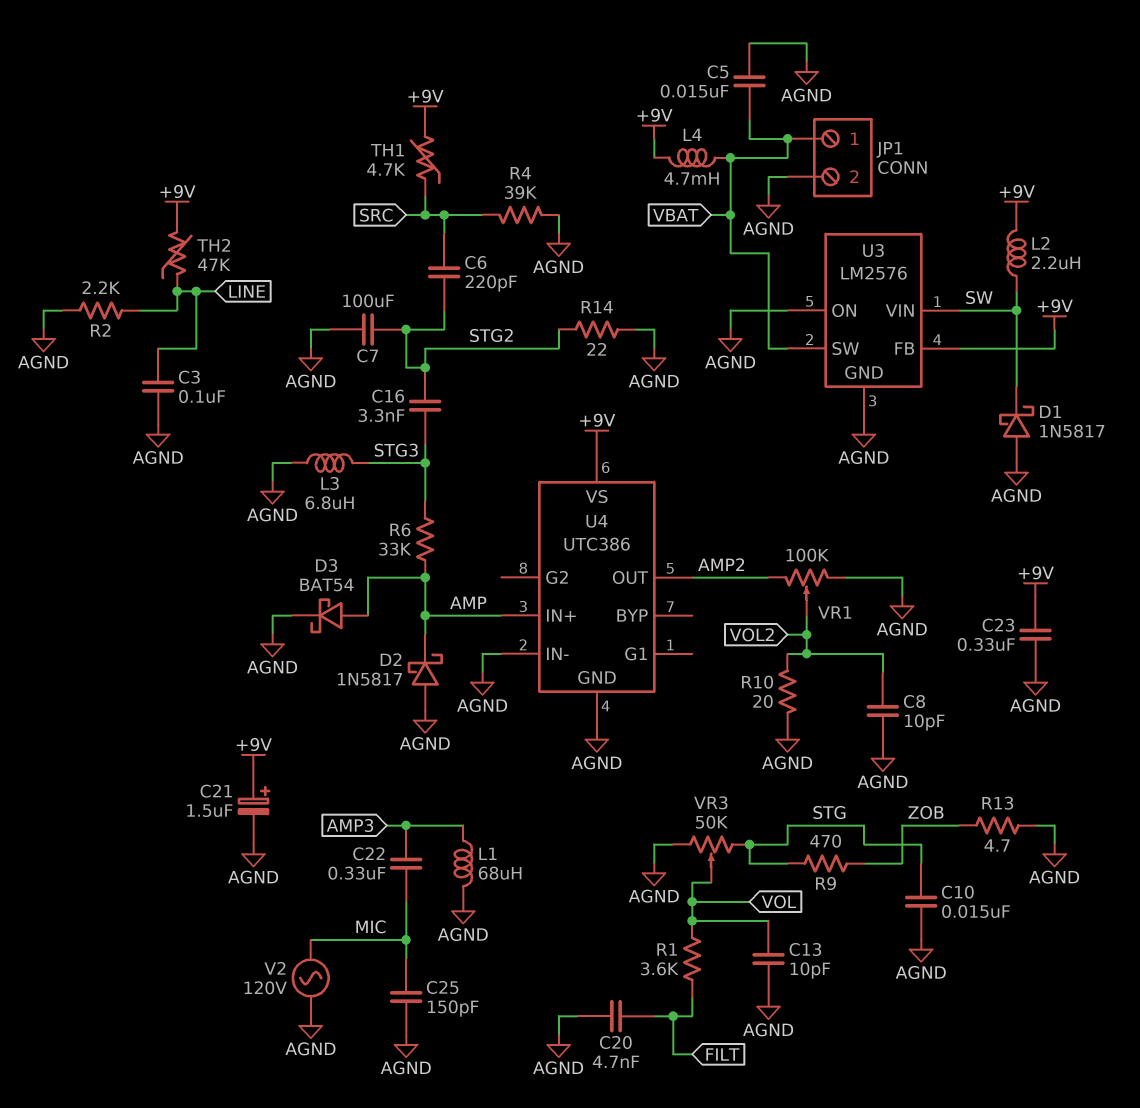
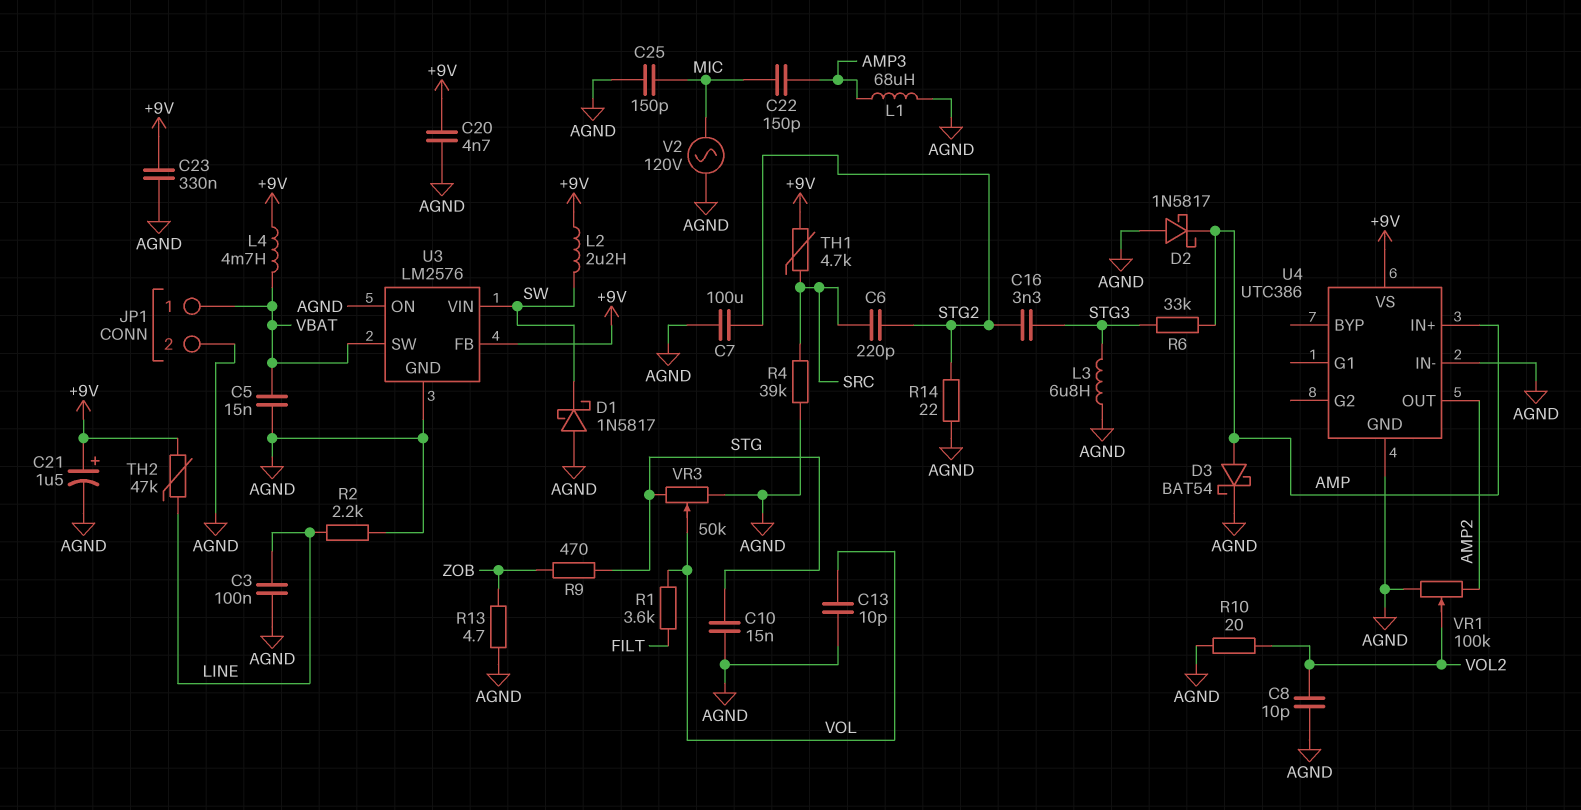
C20: 4.7nF (AGND, FILT) -> 4.7nF (+9V, AGND)
C22: 330nF (AMP3, MIC) -> 150pF (AMP3, MIC)

